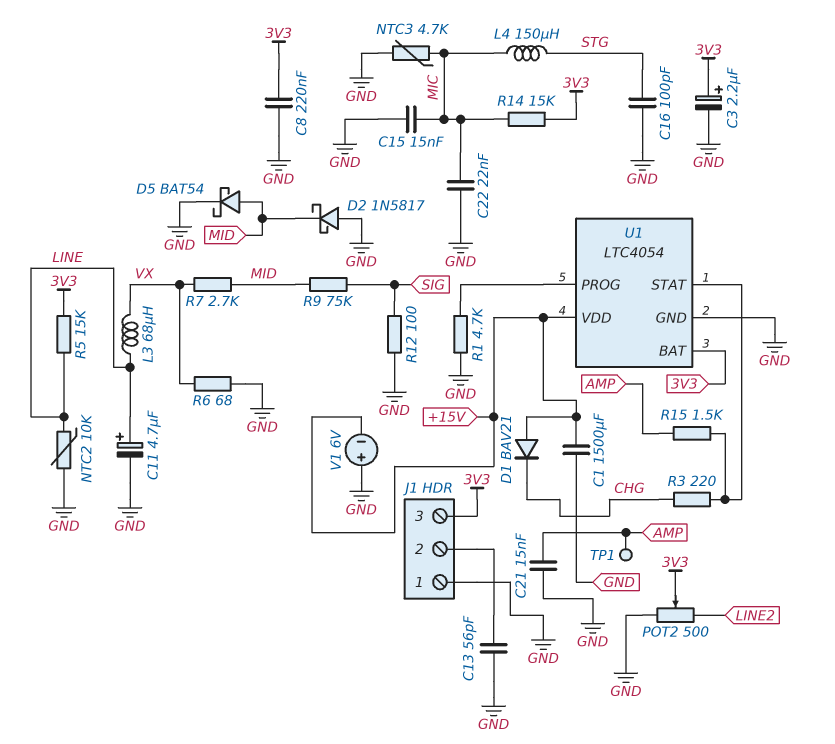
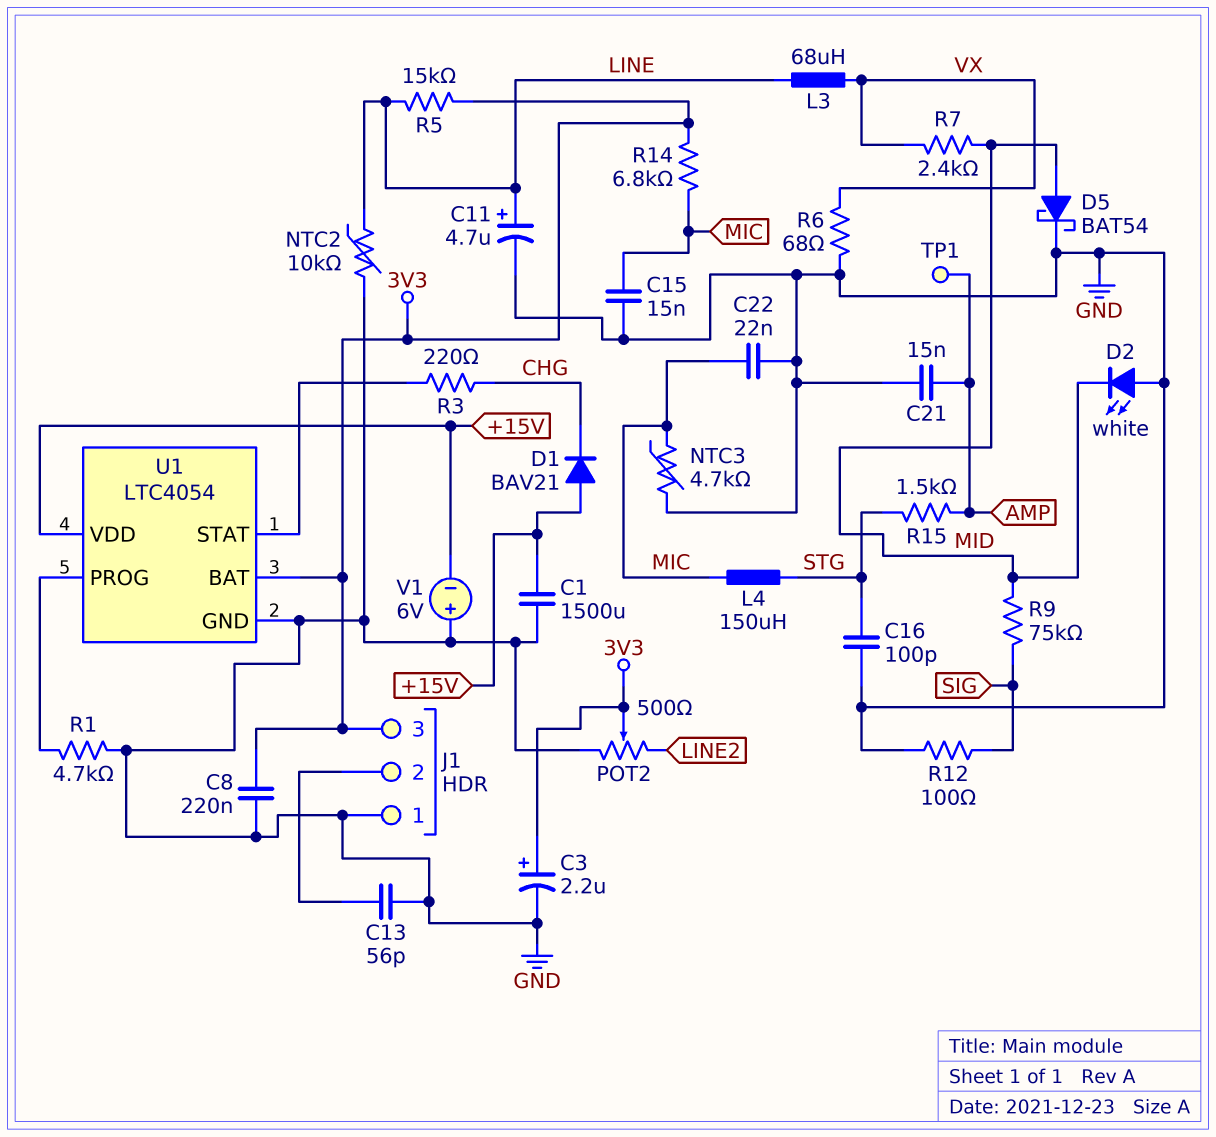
D2: schottky 1N5817 (A GND, K MID) -> LED white (A GND, K MID)
R7: 2.7k (MID, VX) -> 2.4k (MID, VX)
R14: 15k (3V3, MIC) -> 6.8k (3V3, MIC)
R15: 1.5k (AMP, U1/STAT) -> 1.5k (AMP, STG)

